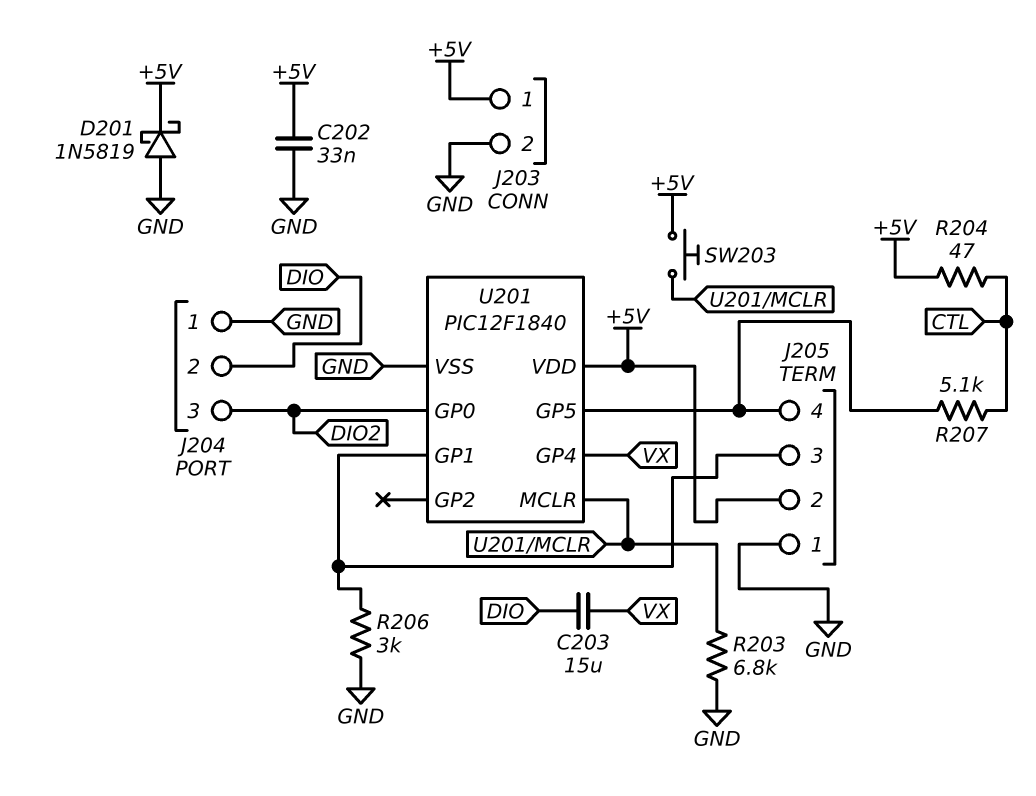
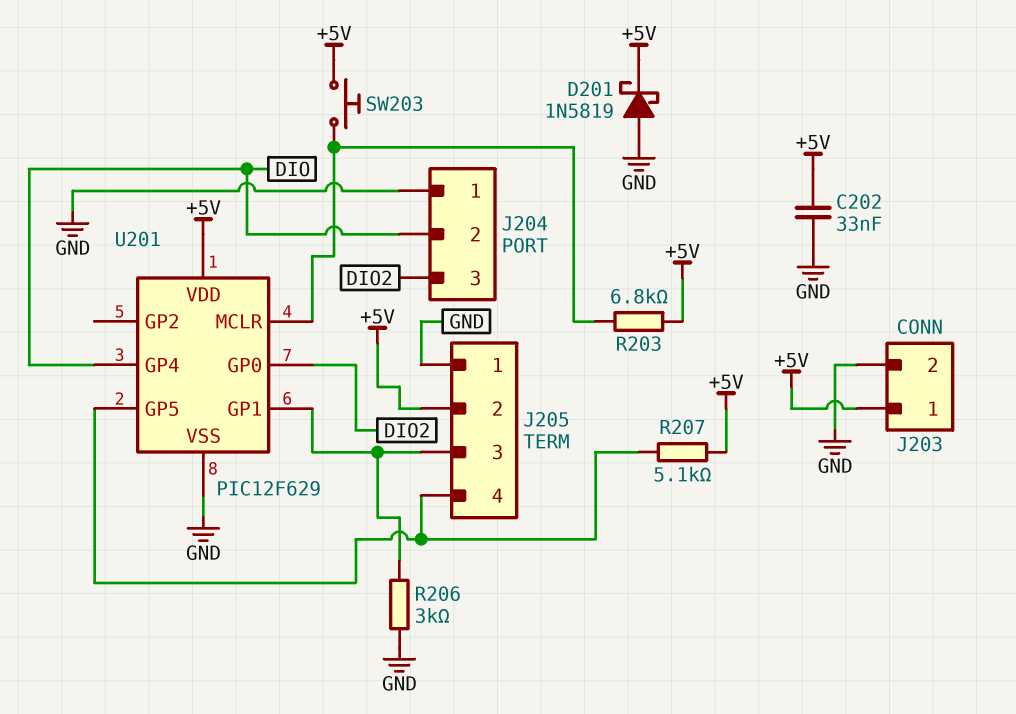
C203: 15uF (DIO, VX) -> none
R203: 6.8k (GND, U201/MCLR) -> 6.8k (+5V, U201/MCLR)
R204: 47 (+5V, CTL) -> none
R207: 5.1k (CTL, J205/4) -> 5.1k (+5V, J205/4)
U201: PIC12F1840 -> PIC12F629
U201 pin GP4: VX -> DIO

